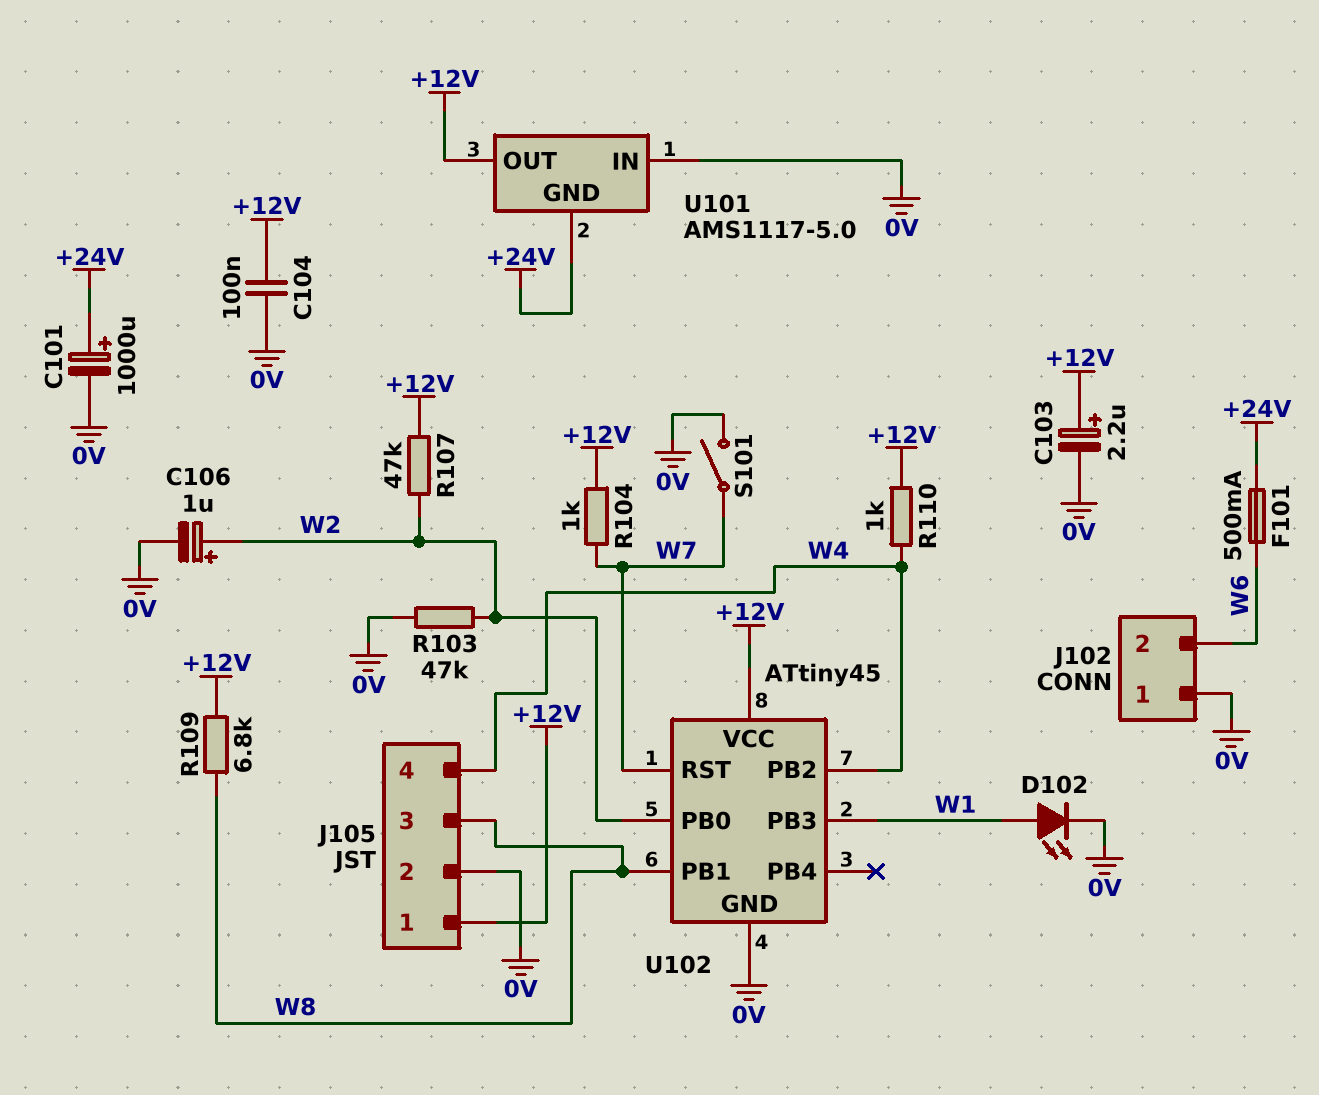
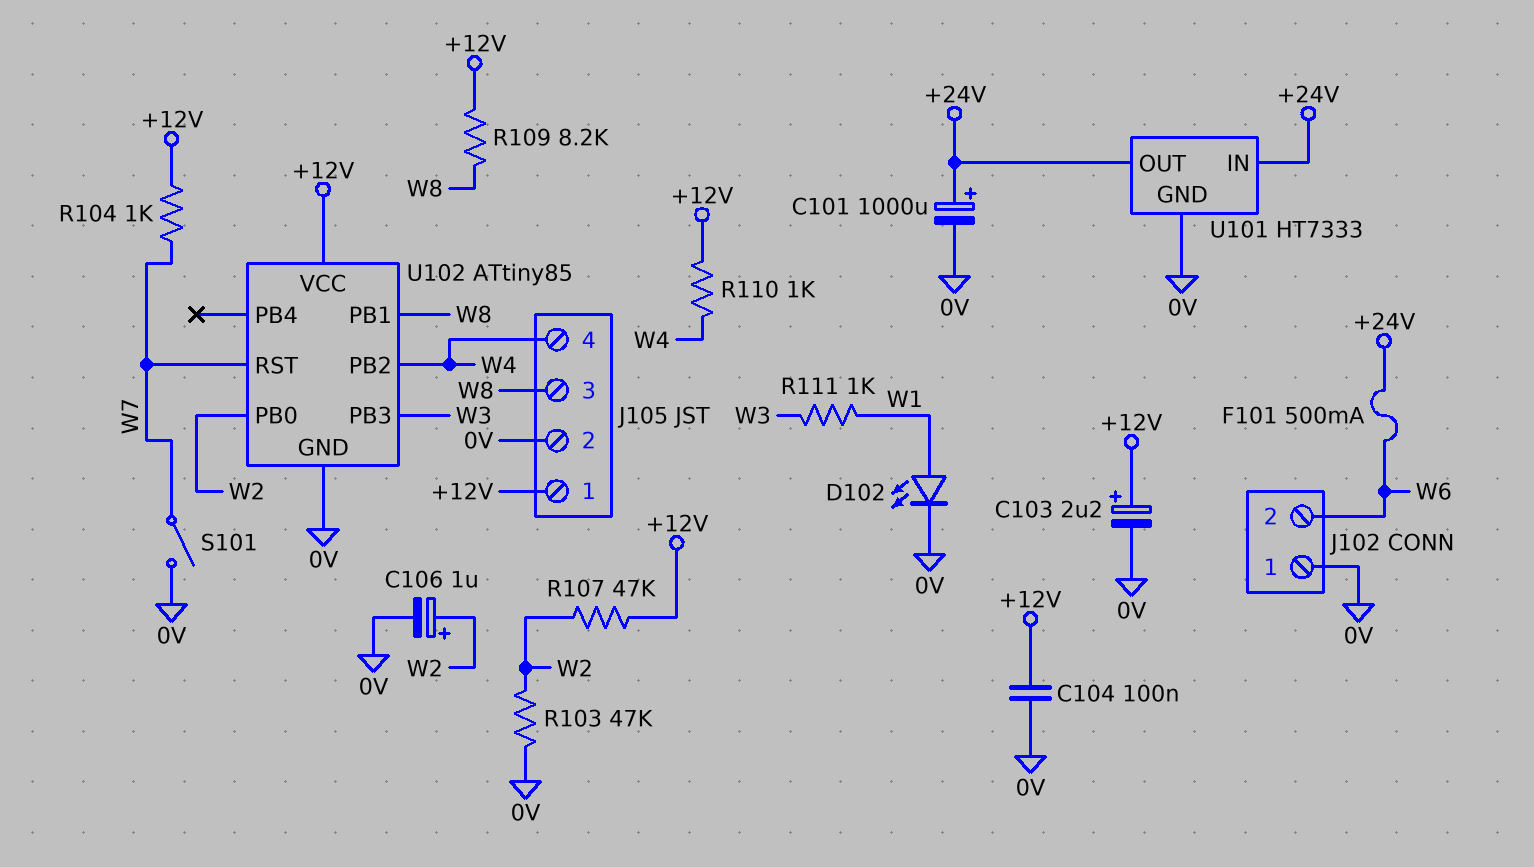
R109: 6.8k (+12V, W8) -> 8.2k (+12V, W8)
R111: none -> 1k (W1, W3)
U101: AMS1117-5.0 -> HT7333
U101 pin GND: +24V -> 0V
U101 pin IN: 0V -> +24V
U101 pin OUT: +12V -> +24V
U102: ATtiny45 -> ATtiny85
U102 pin PB3: W1 -> W3

